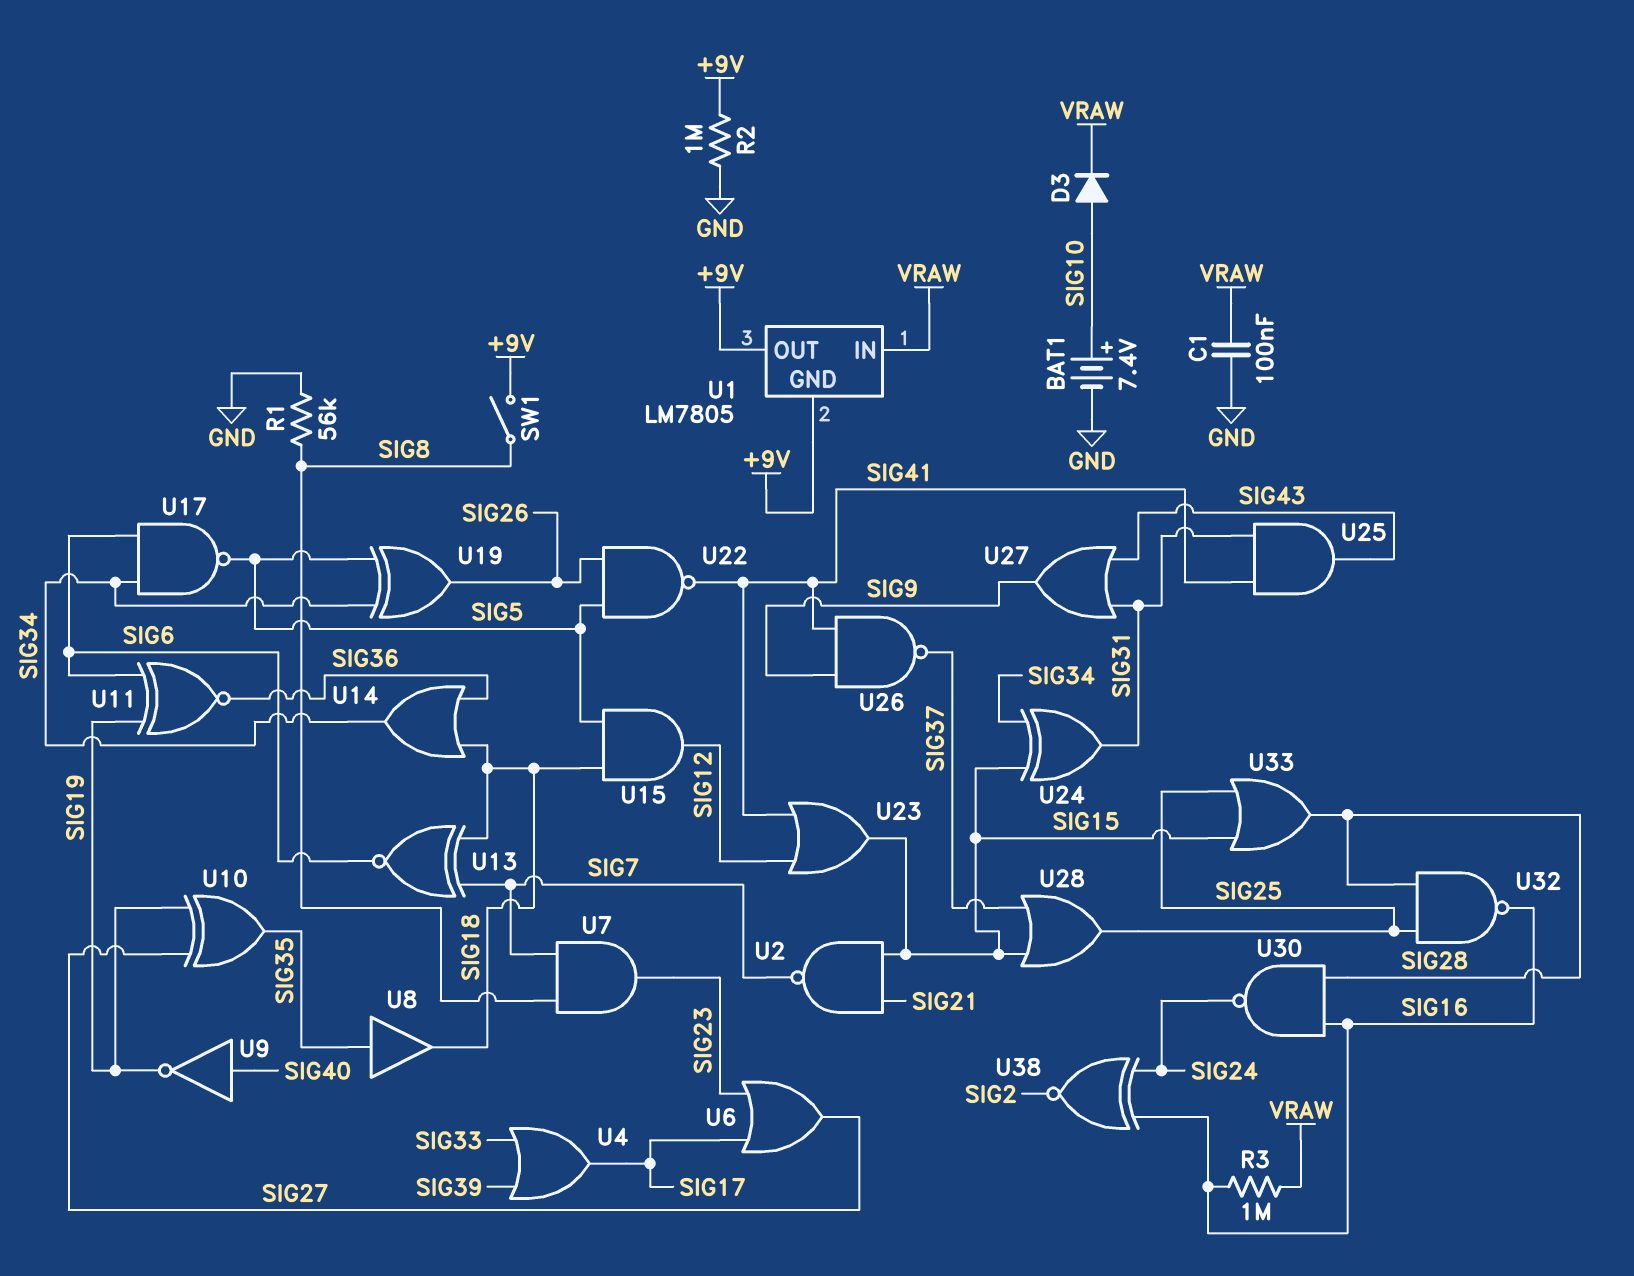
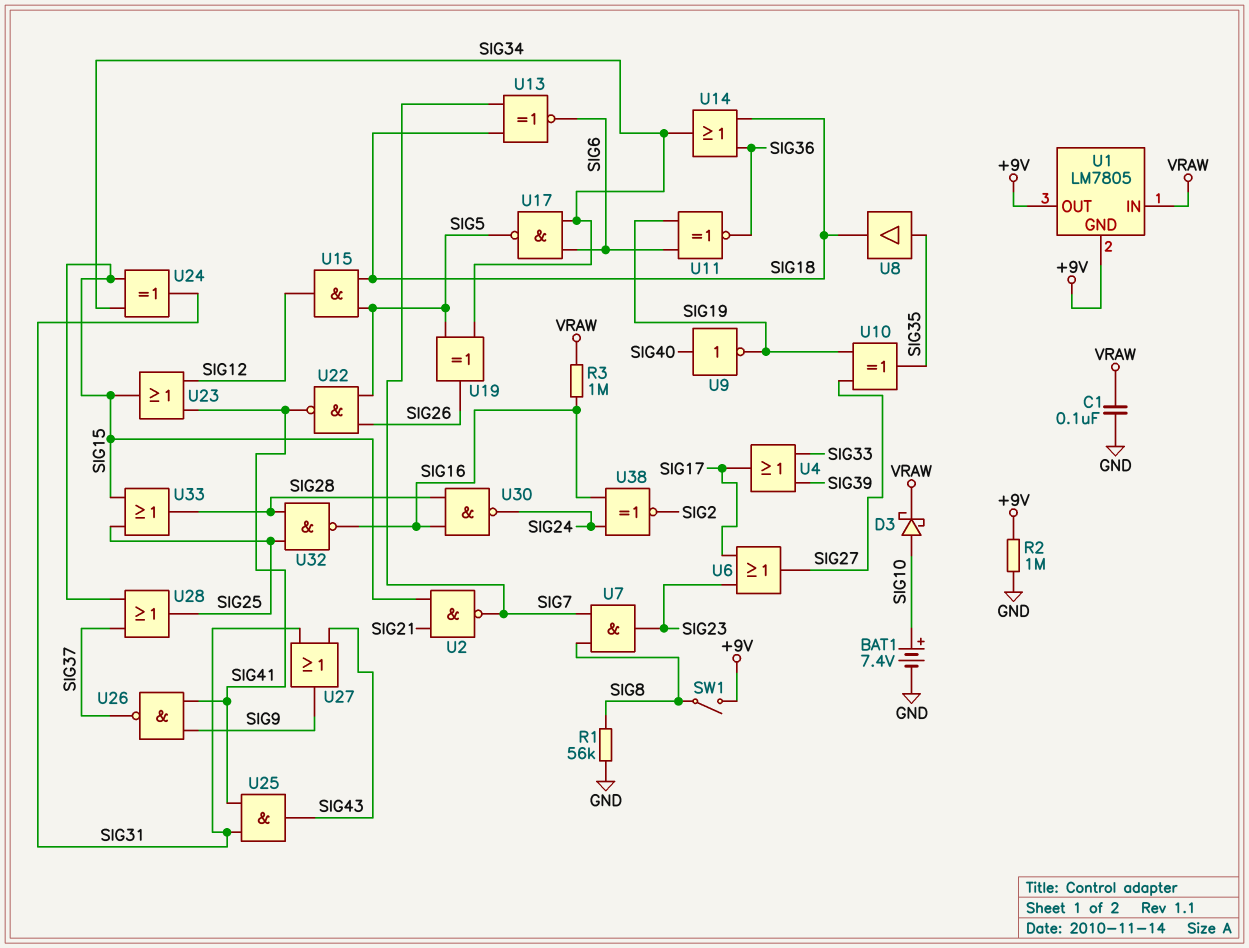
D3: diode (A SIG10, K VRAW) -> schottky (A SIG10, K VRAW)

